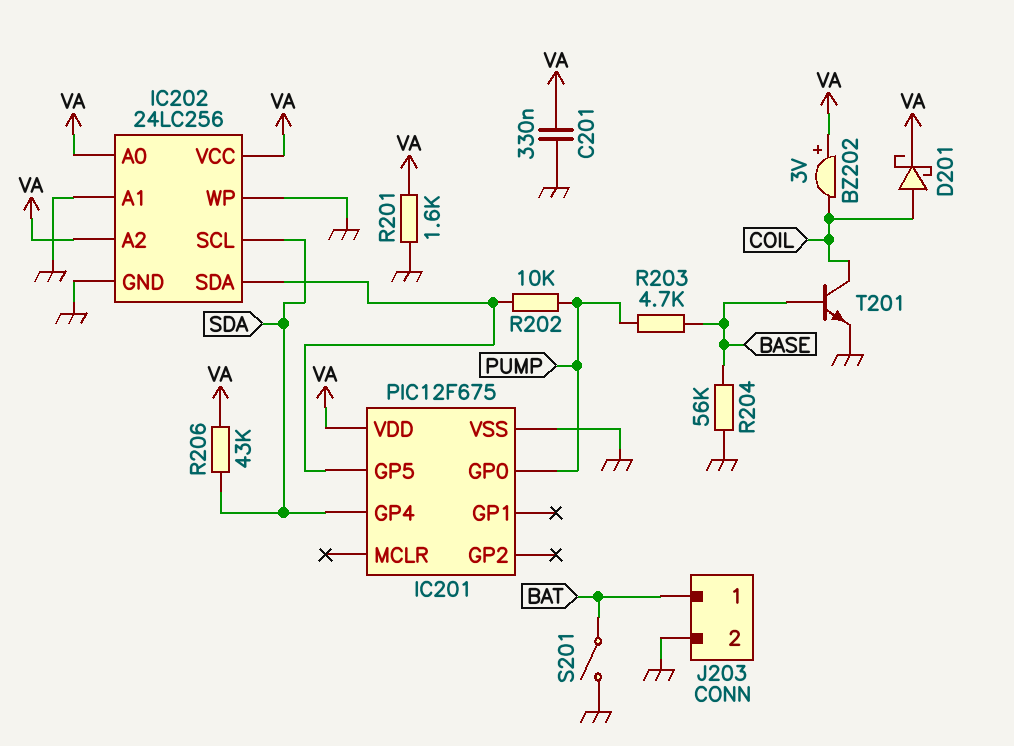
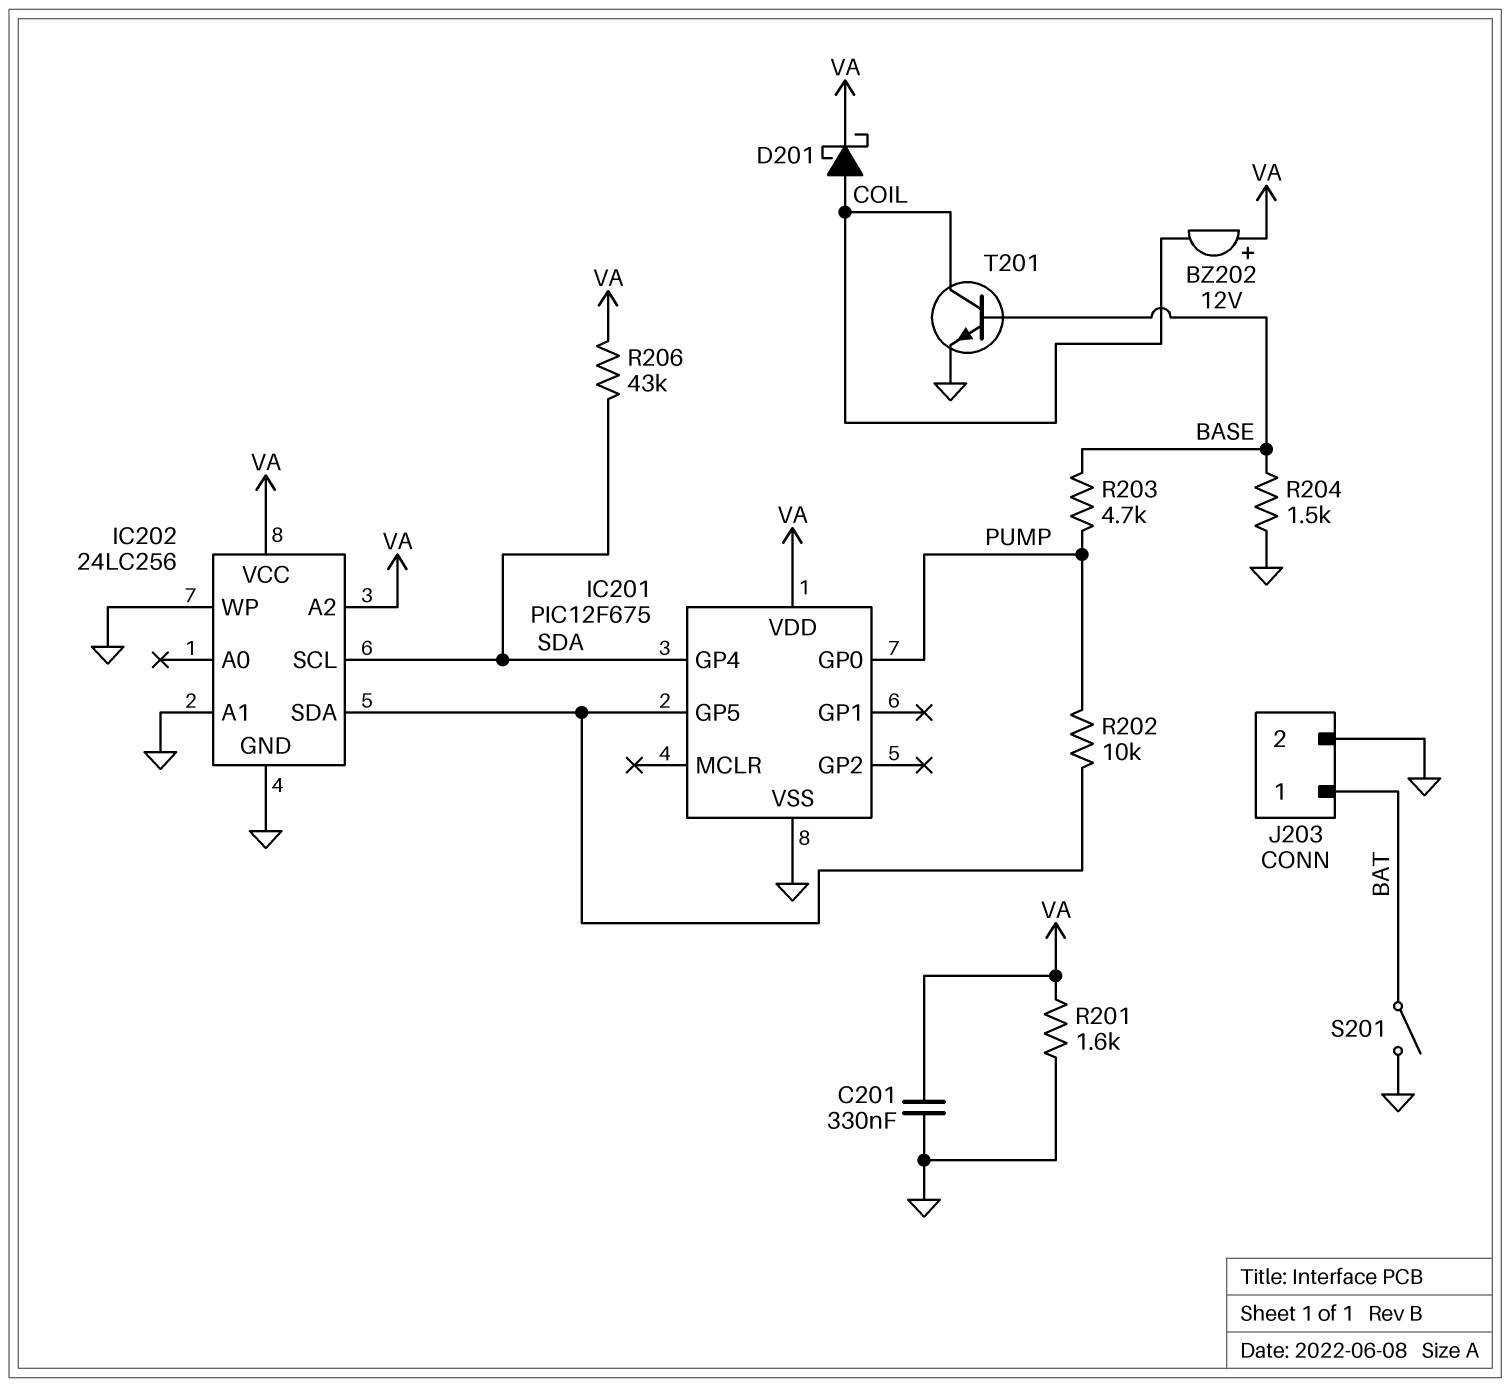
BZ202: buzzer 3V (plus VA, minus COIL) -> buzzer 12V (plus VA, minus COIL)
IC202 pin A0: VA -> none
R204: 56k (BASE, GND) -> 1.5k (BASE, GND)

